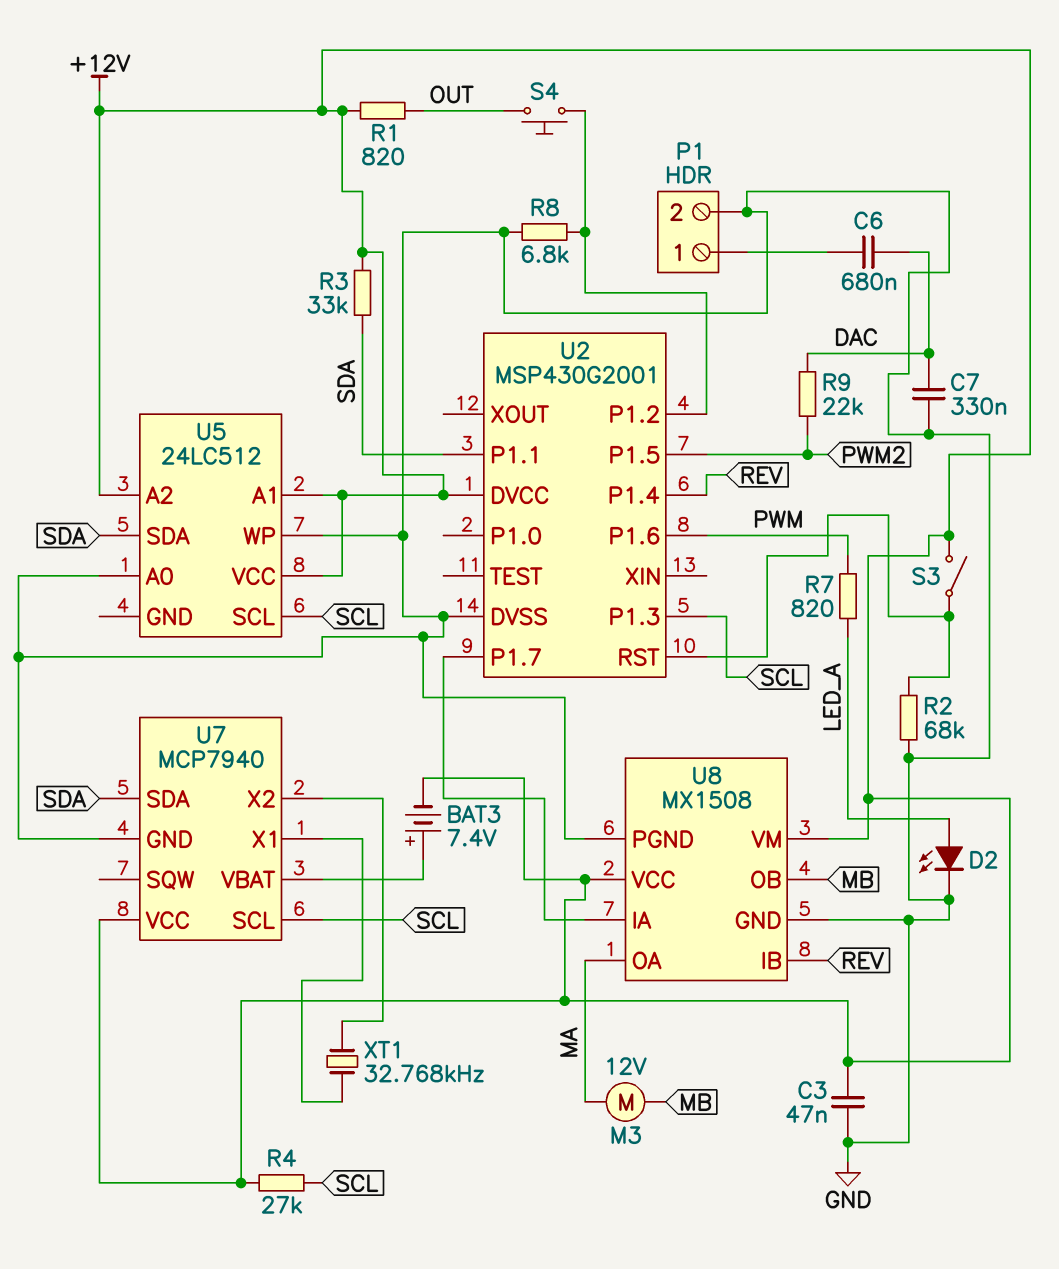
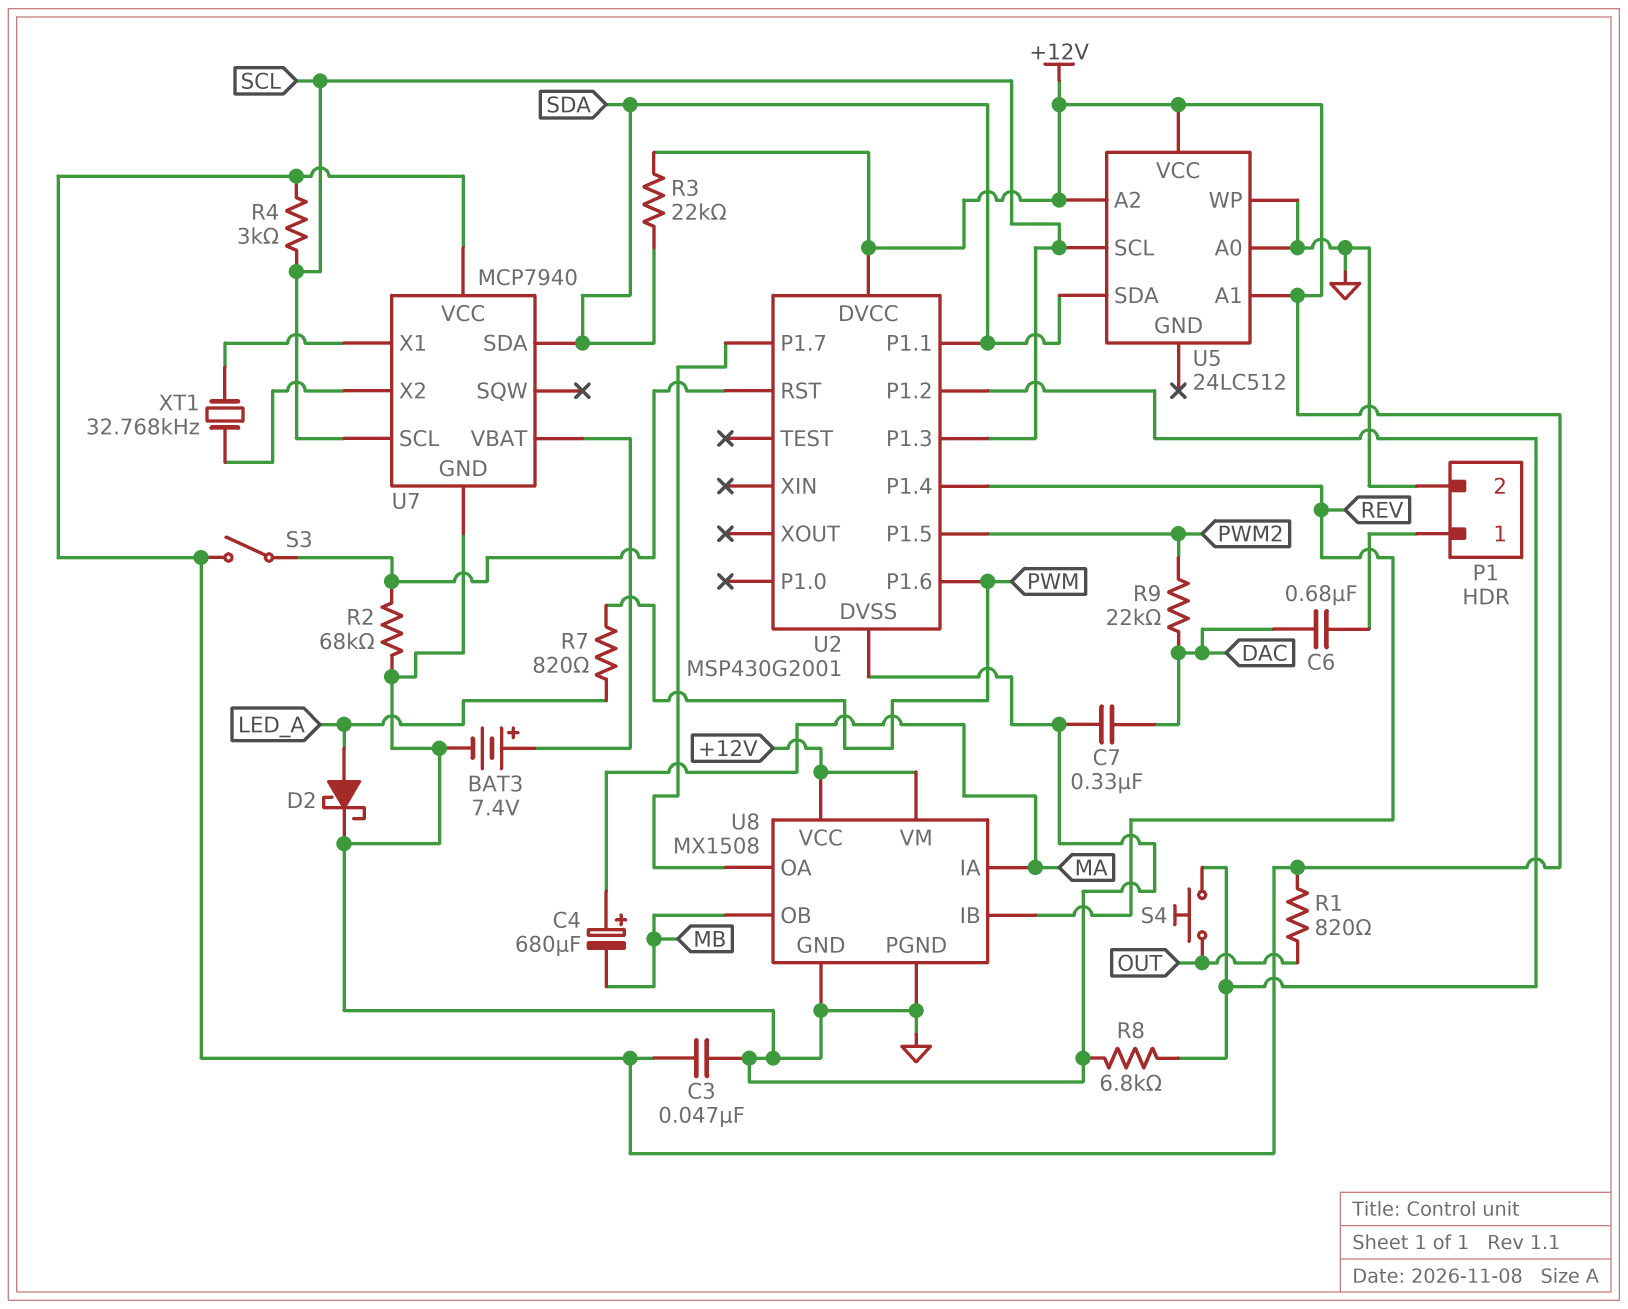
BAT3: 7.4V (plus U7/VBAT, minus +12V) -> 7.4V (plus U7/VBAT, minus GND)
C4: none -> 680uF (plus MA, minus MB)
D2: LED (A LED_A, K GND) -> schottky (A LED_A, K GND)
M3: motor 12V (MA, MB) -> none
R3: 33k (+12V, SDA) -> 22k (+12V, SDA)
R4: 27k (+12V, SCL) -> 3k (+12V, SCL)
U8 pin IA: U2/P1.7 -> MA
U8 pin OA: MA -> U2/P1.7

